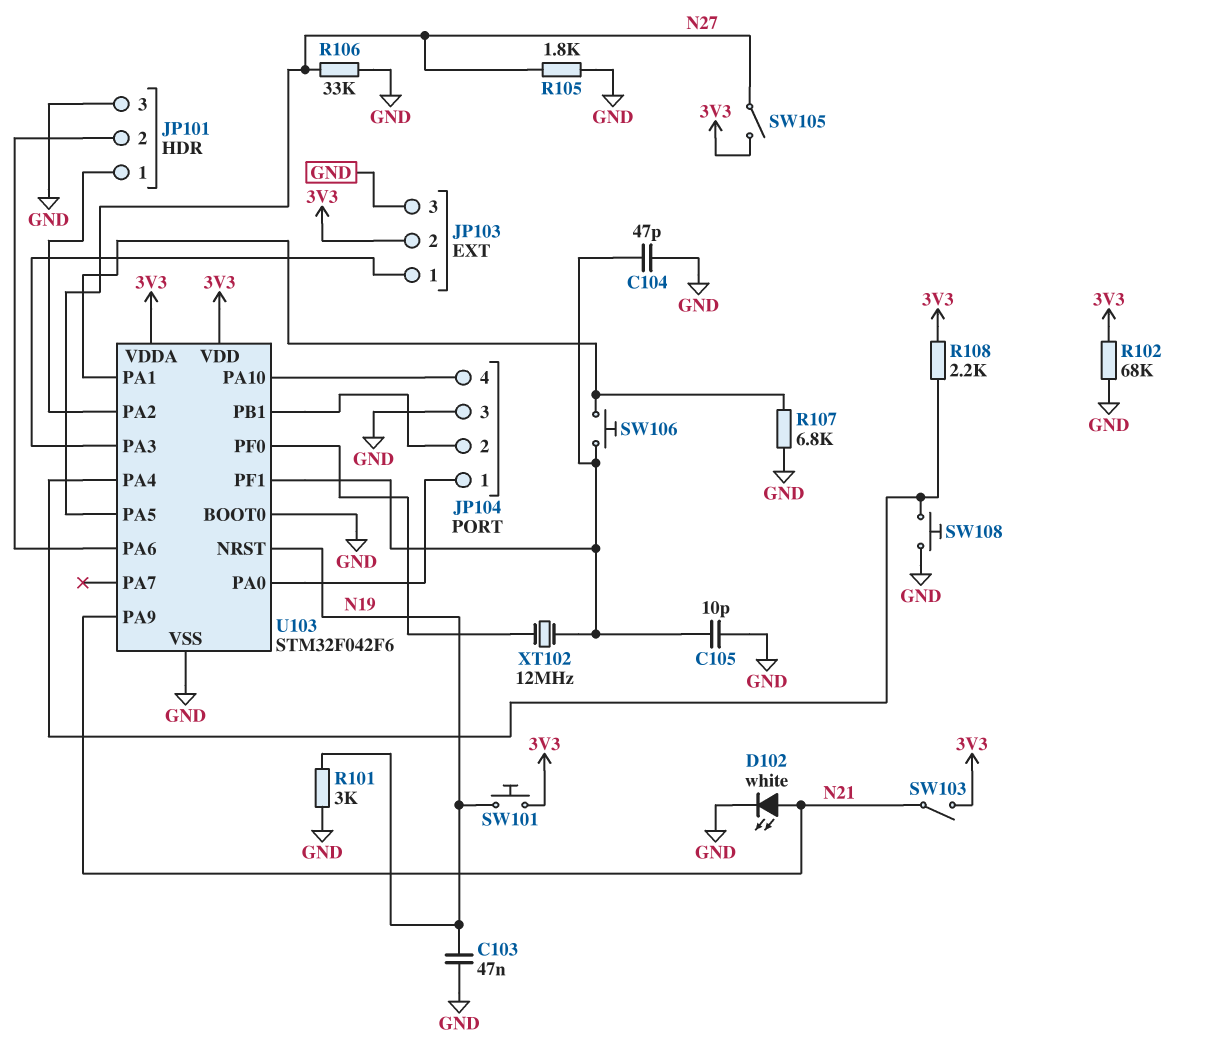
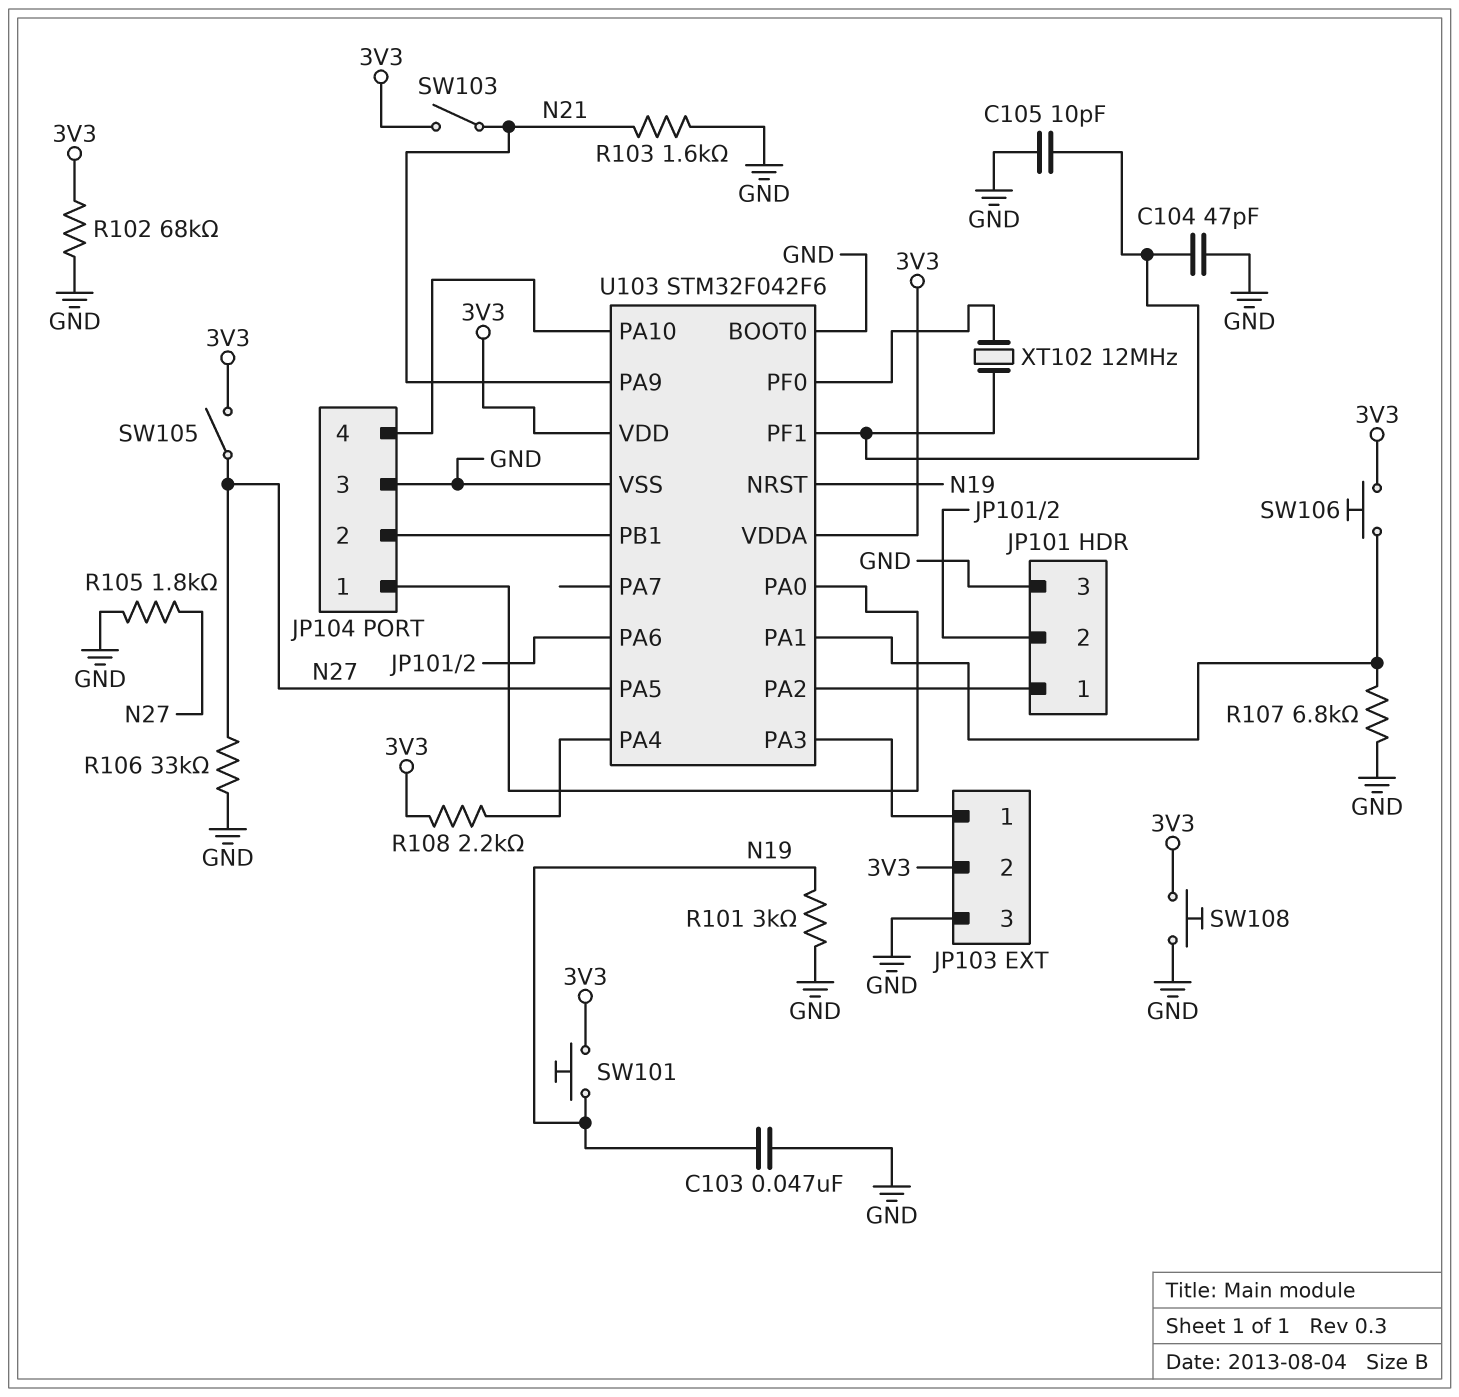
D102: LED white (A N21, K GND) -> none
R103: none -> 1.6k (GND, N21)
SW106: button (U103/PA1, U103/PF1) -> button (3V3, U103/PA1)
SW108: button (GND, U103/PA4) -> button (3V3, GND)

